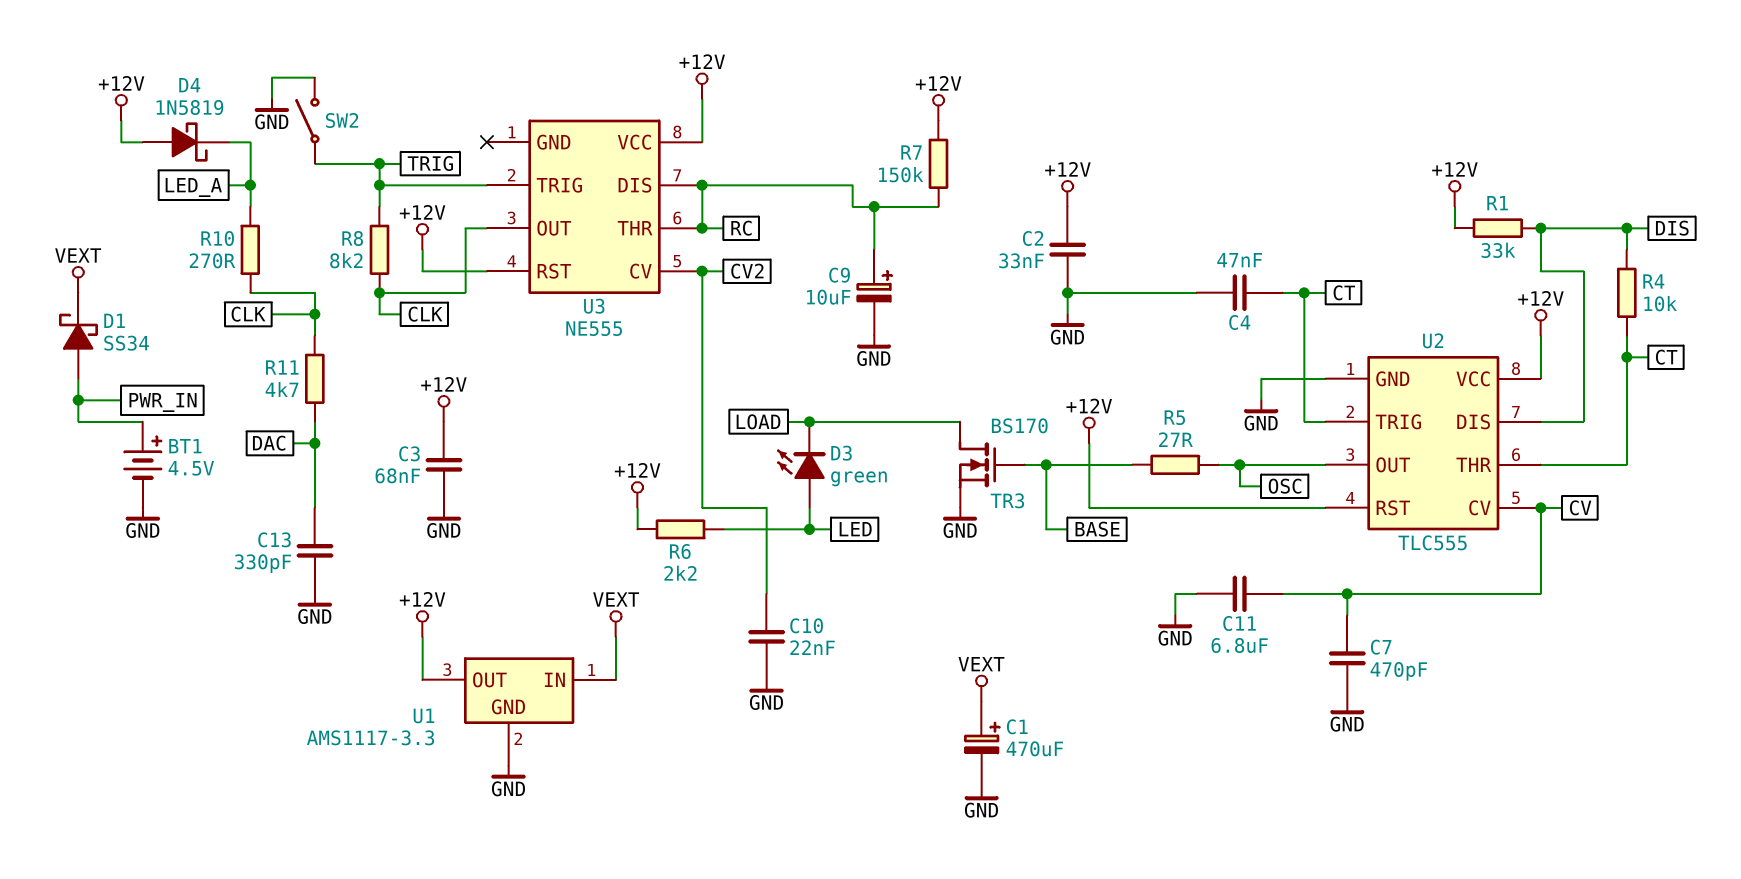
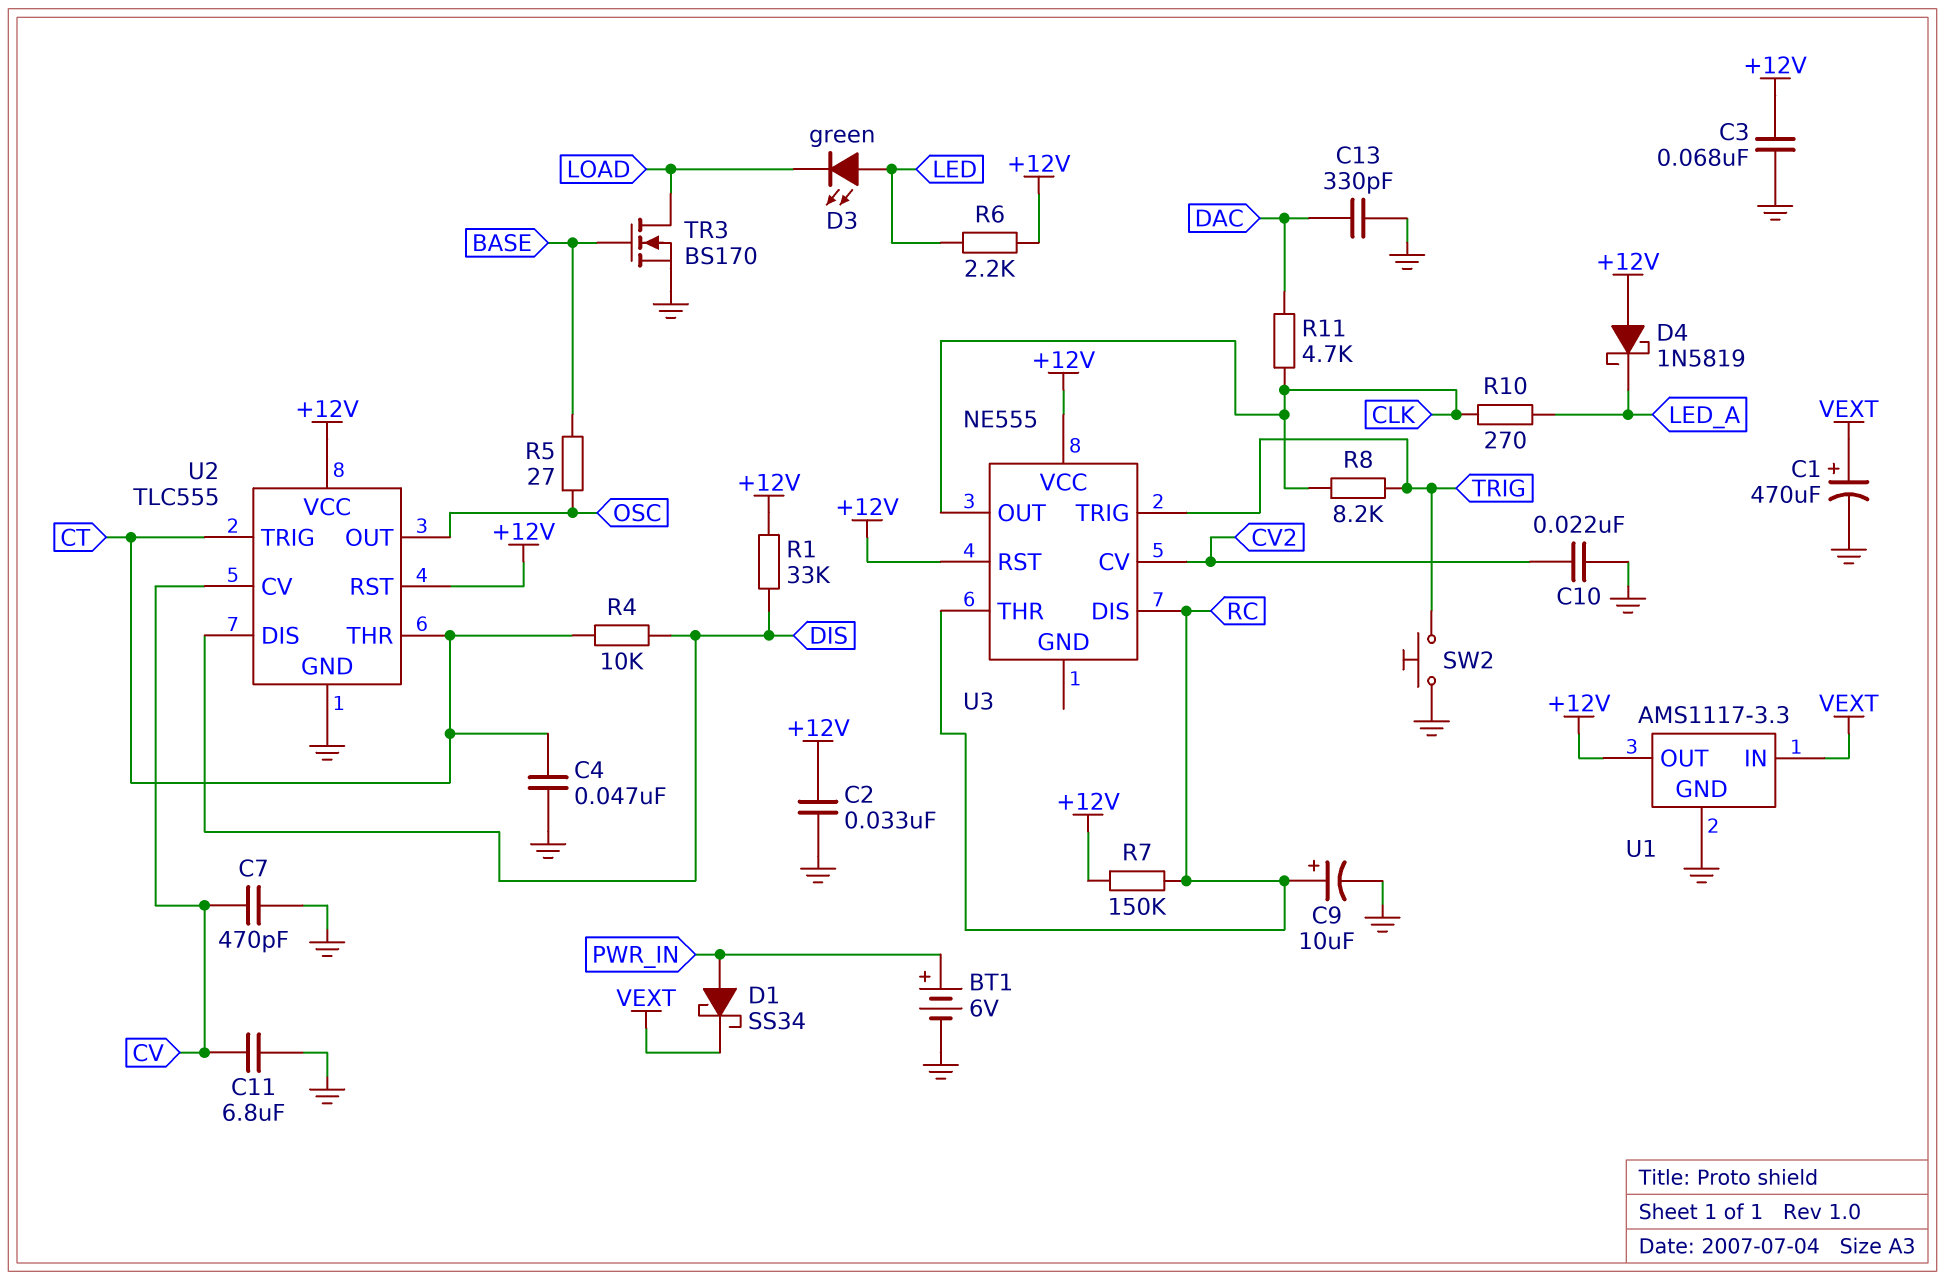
BT1: 4.5V (plus PWR_IN, minus GND) -> 6V (plus PWR_IN, minus GND)
SW2: switch (GND, TRIG) -> button (GND, TRIG)

